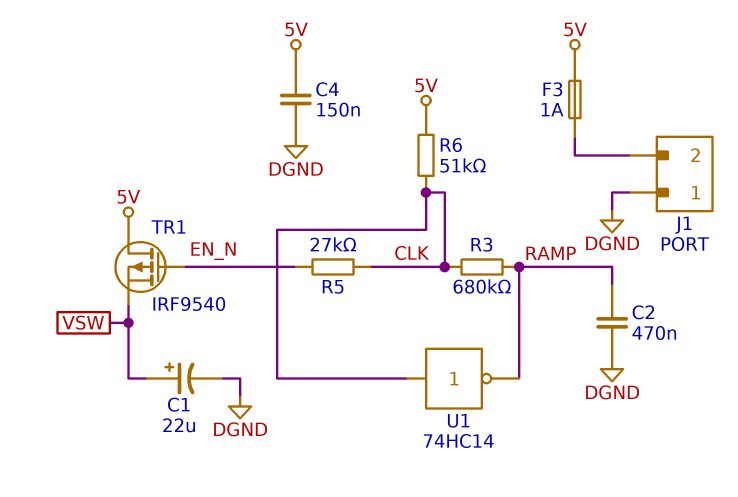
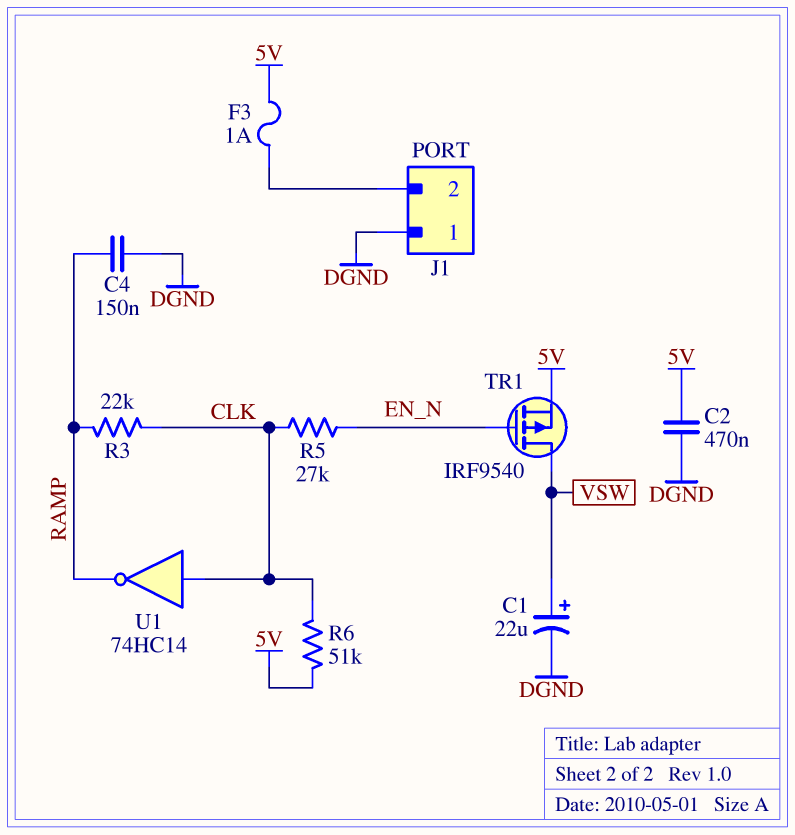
C2: 470nF (DGND, RAMP) -> 470nF (5V, DGND)
C4: 150nF (5V, DGND) -> 150nF (DGND, RAMP)
R3: 680k (CLK, RAMP) -> 22k (CLK, RAMP)
TR1: PMOS IRF9540 (G EN_N, D 5V, S VSW) -> PMOS IRF9540 (G EN_N, D VSW, S 5V)

